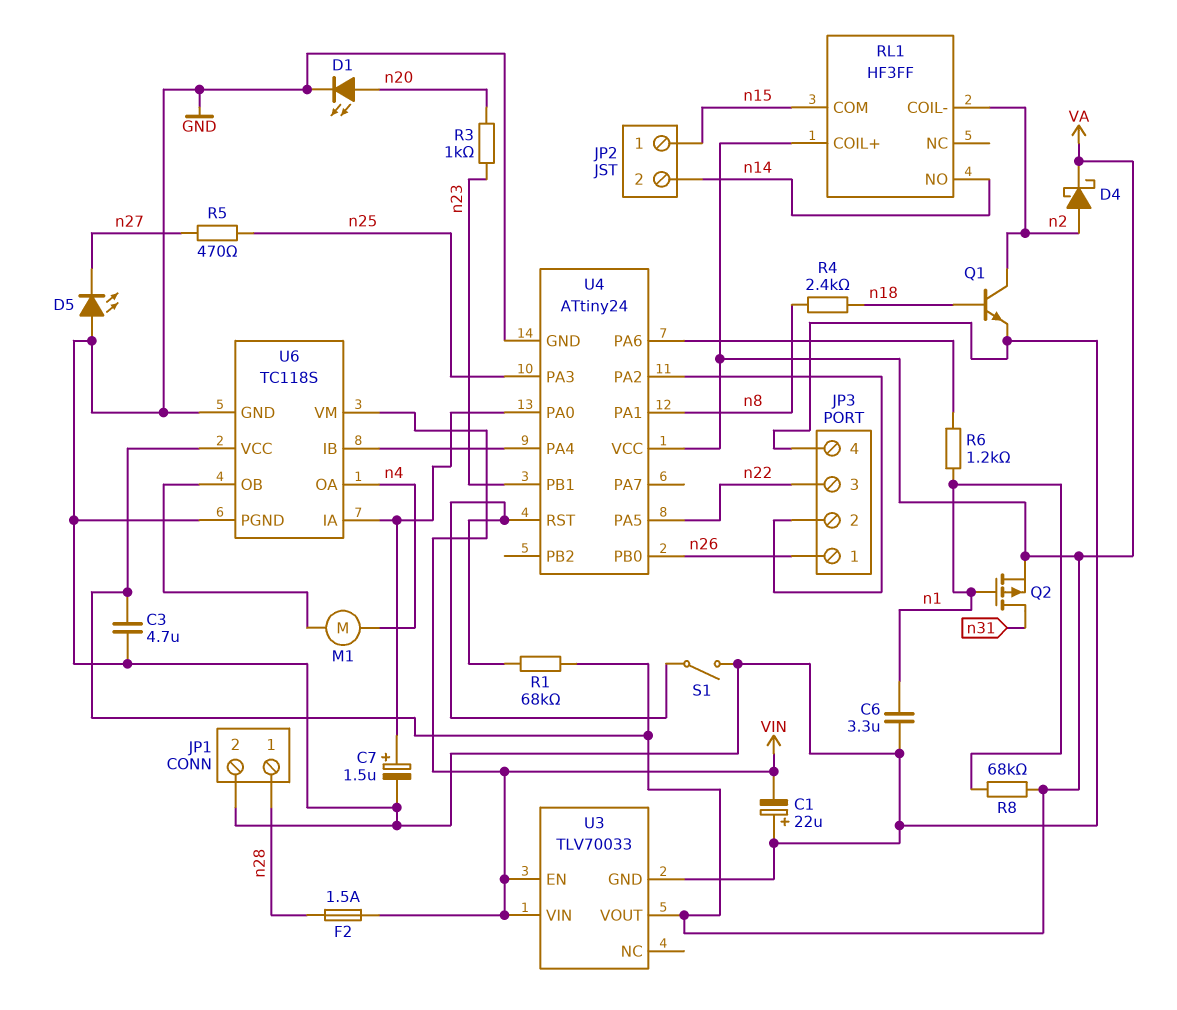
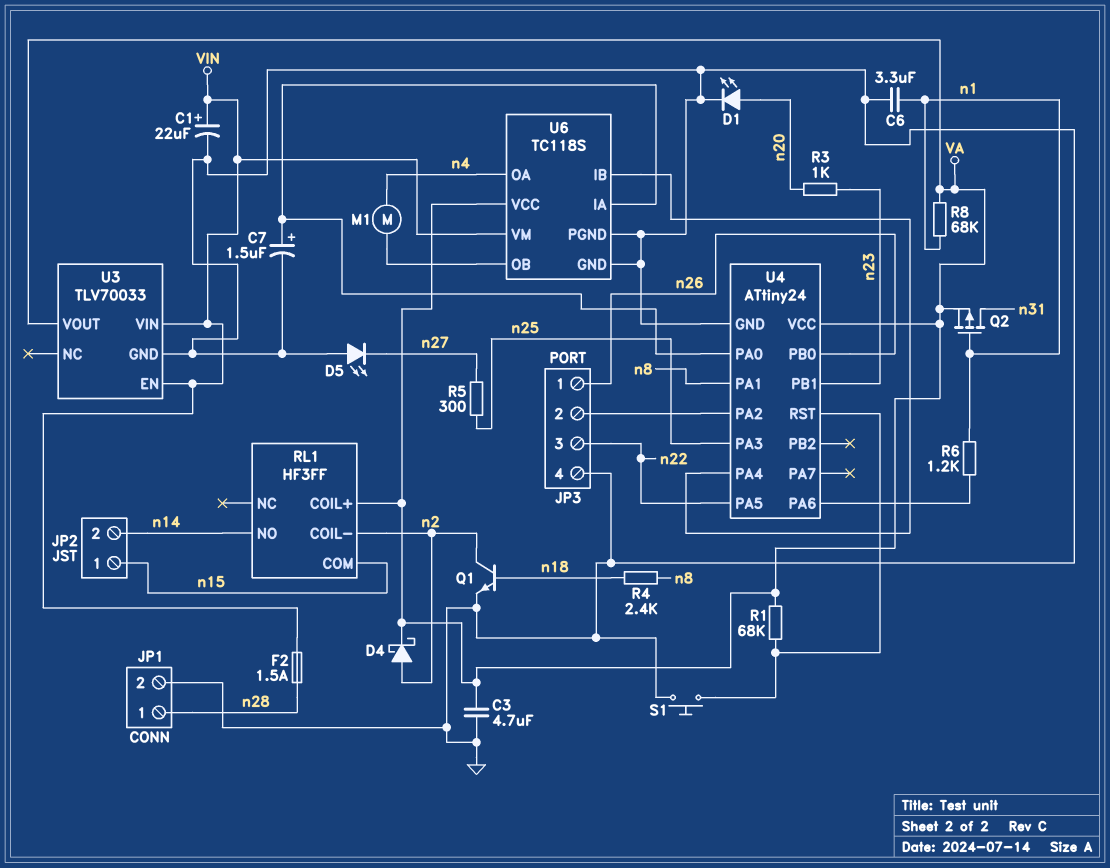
C1: 22uF (plus GND, minus VIN) -> 22uF (plus VIN, minus GND)
R5: 470 (n25, n27) -> 300 (n25, n27)
S1: switch (GND, U4/RST) -> button (GND, U4/RST)

